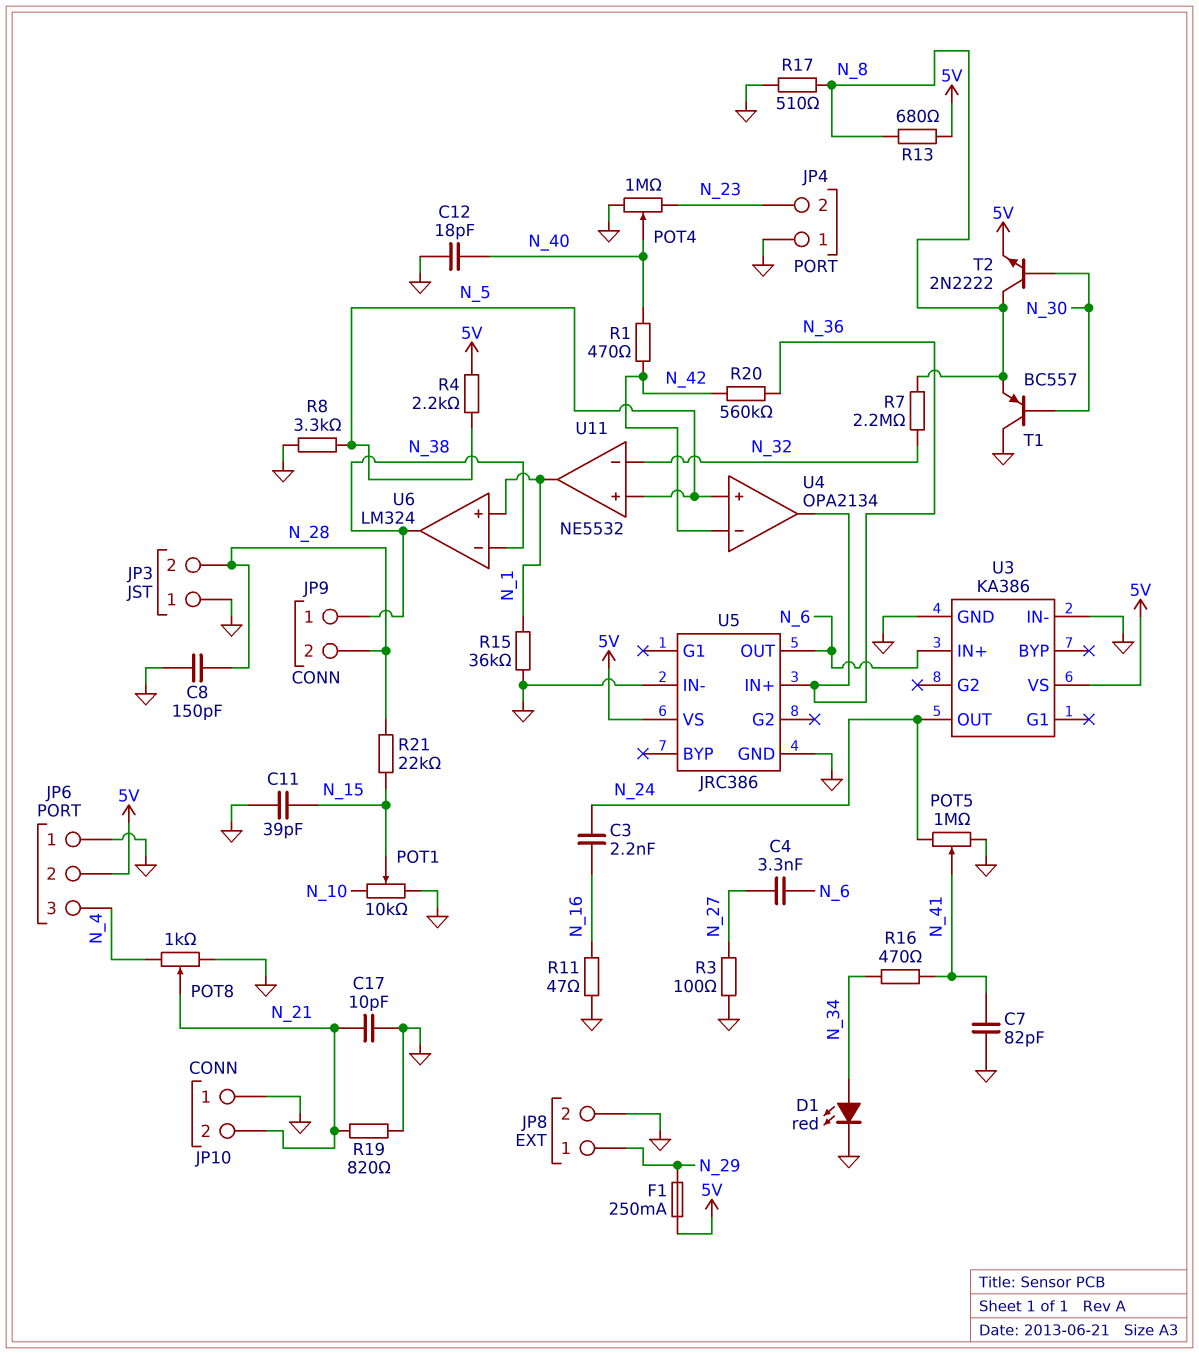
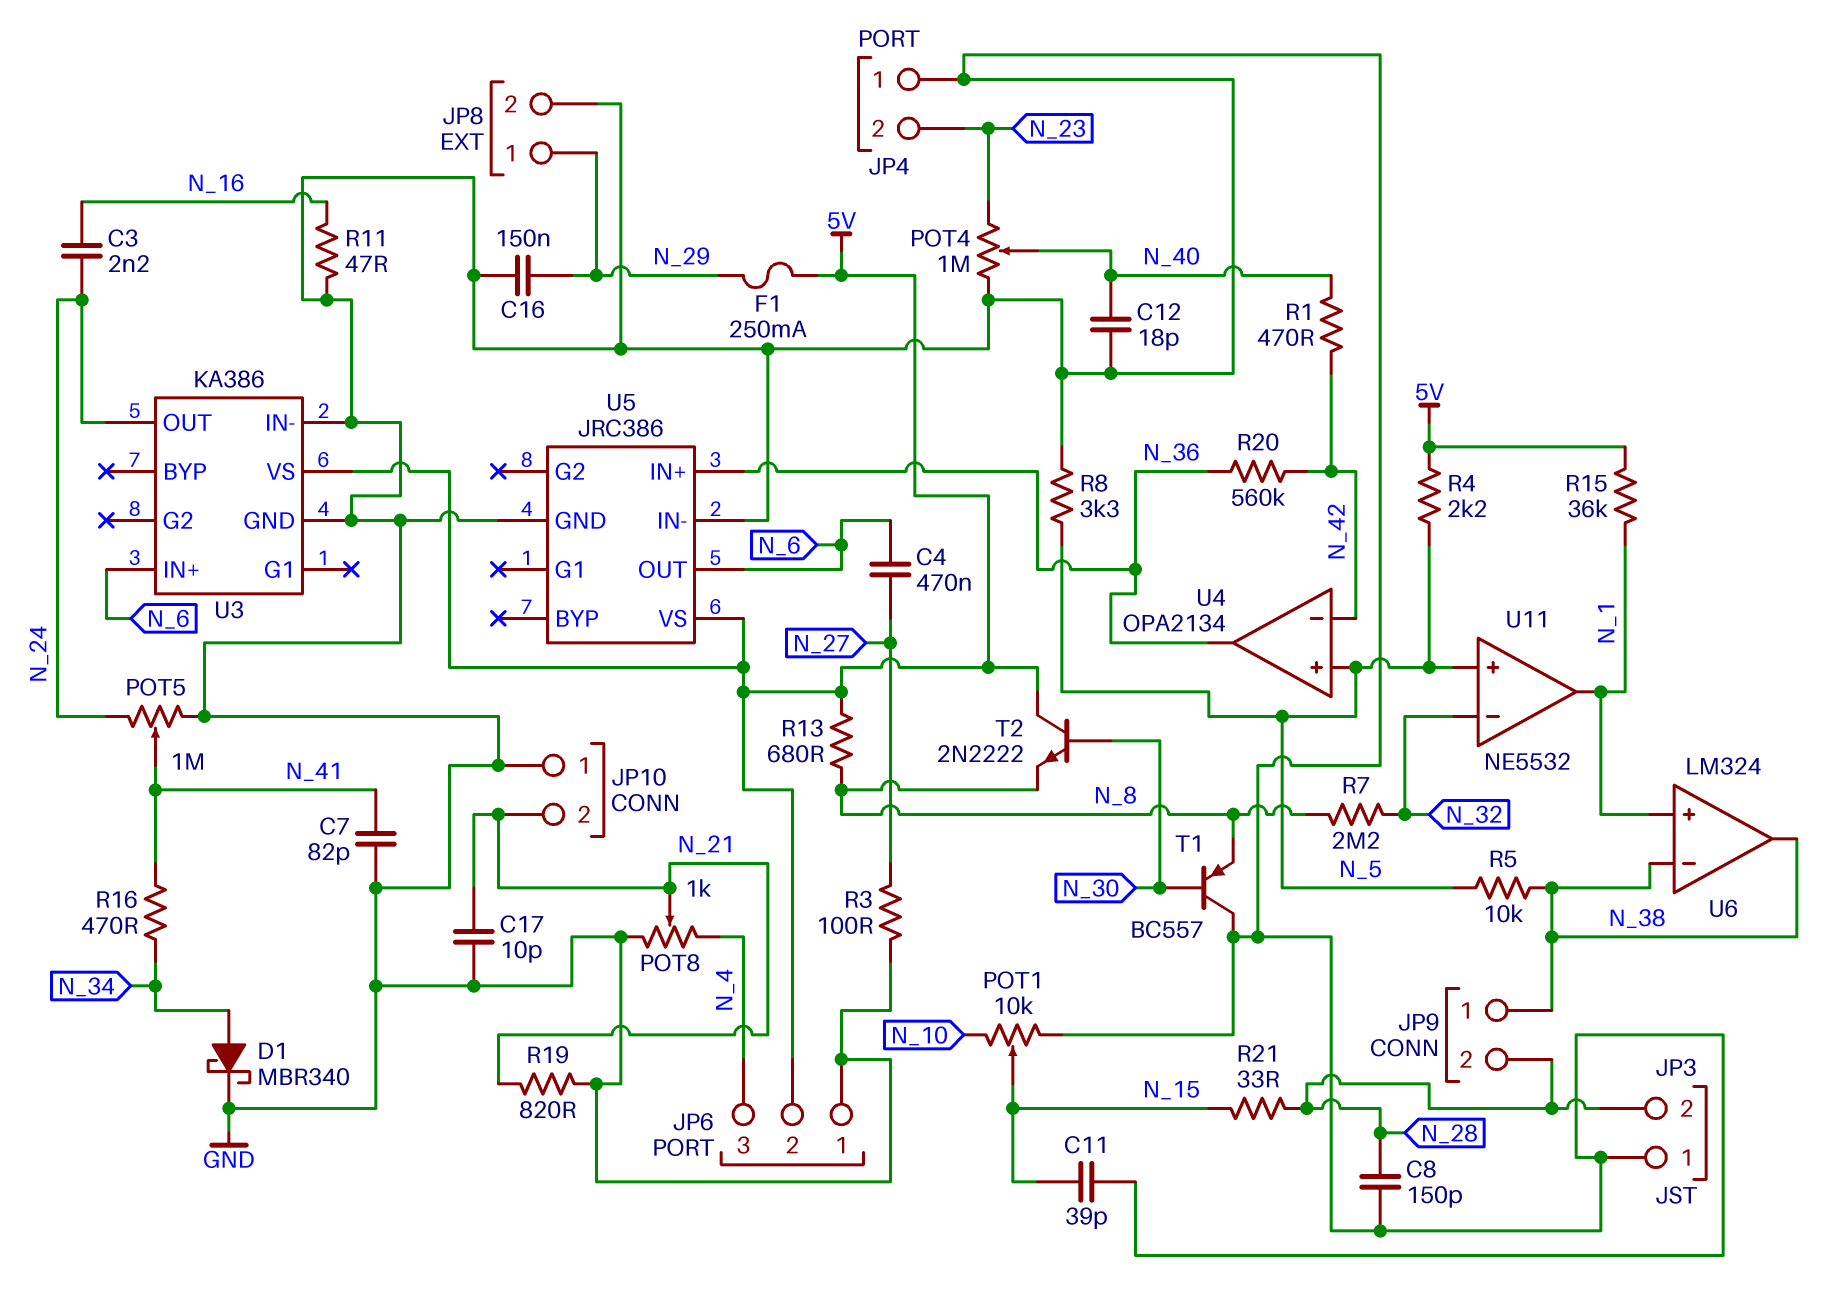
C4: 3.3nF (N_6, N_27) -> 470nF (N_6, N_27)
C16: none -> 150nF (GND, N_29)
D1: LED red (A N_34, K GND) -> schottky MBR340 (A N_34, K GND)
R5: none -> 10k (N_5, N_38)
R15: 36k (GND, N_1) -> 36k (5V, N_1)
R17: 510 (GND, N_8) -> none
R21: 22k (N_15, N_28) -> 33 (N_15, N_28)
T2: NPN 2N2222 (B N_30, C N_8, E 5V) -> NPN 2N2222 (B N_30, C 5V, E N_8)

